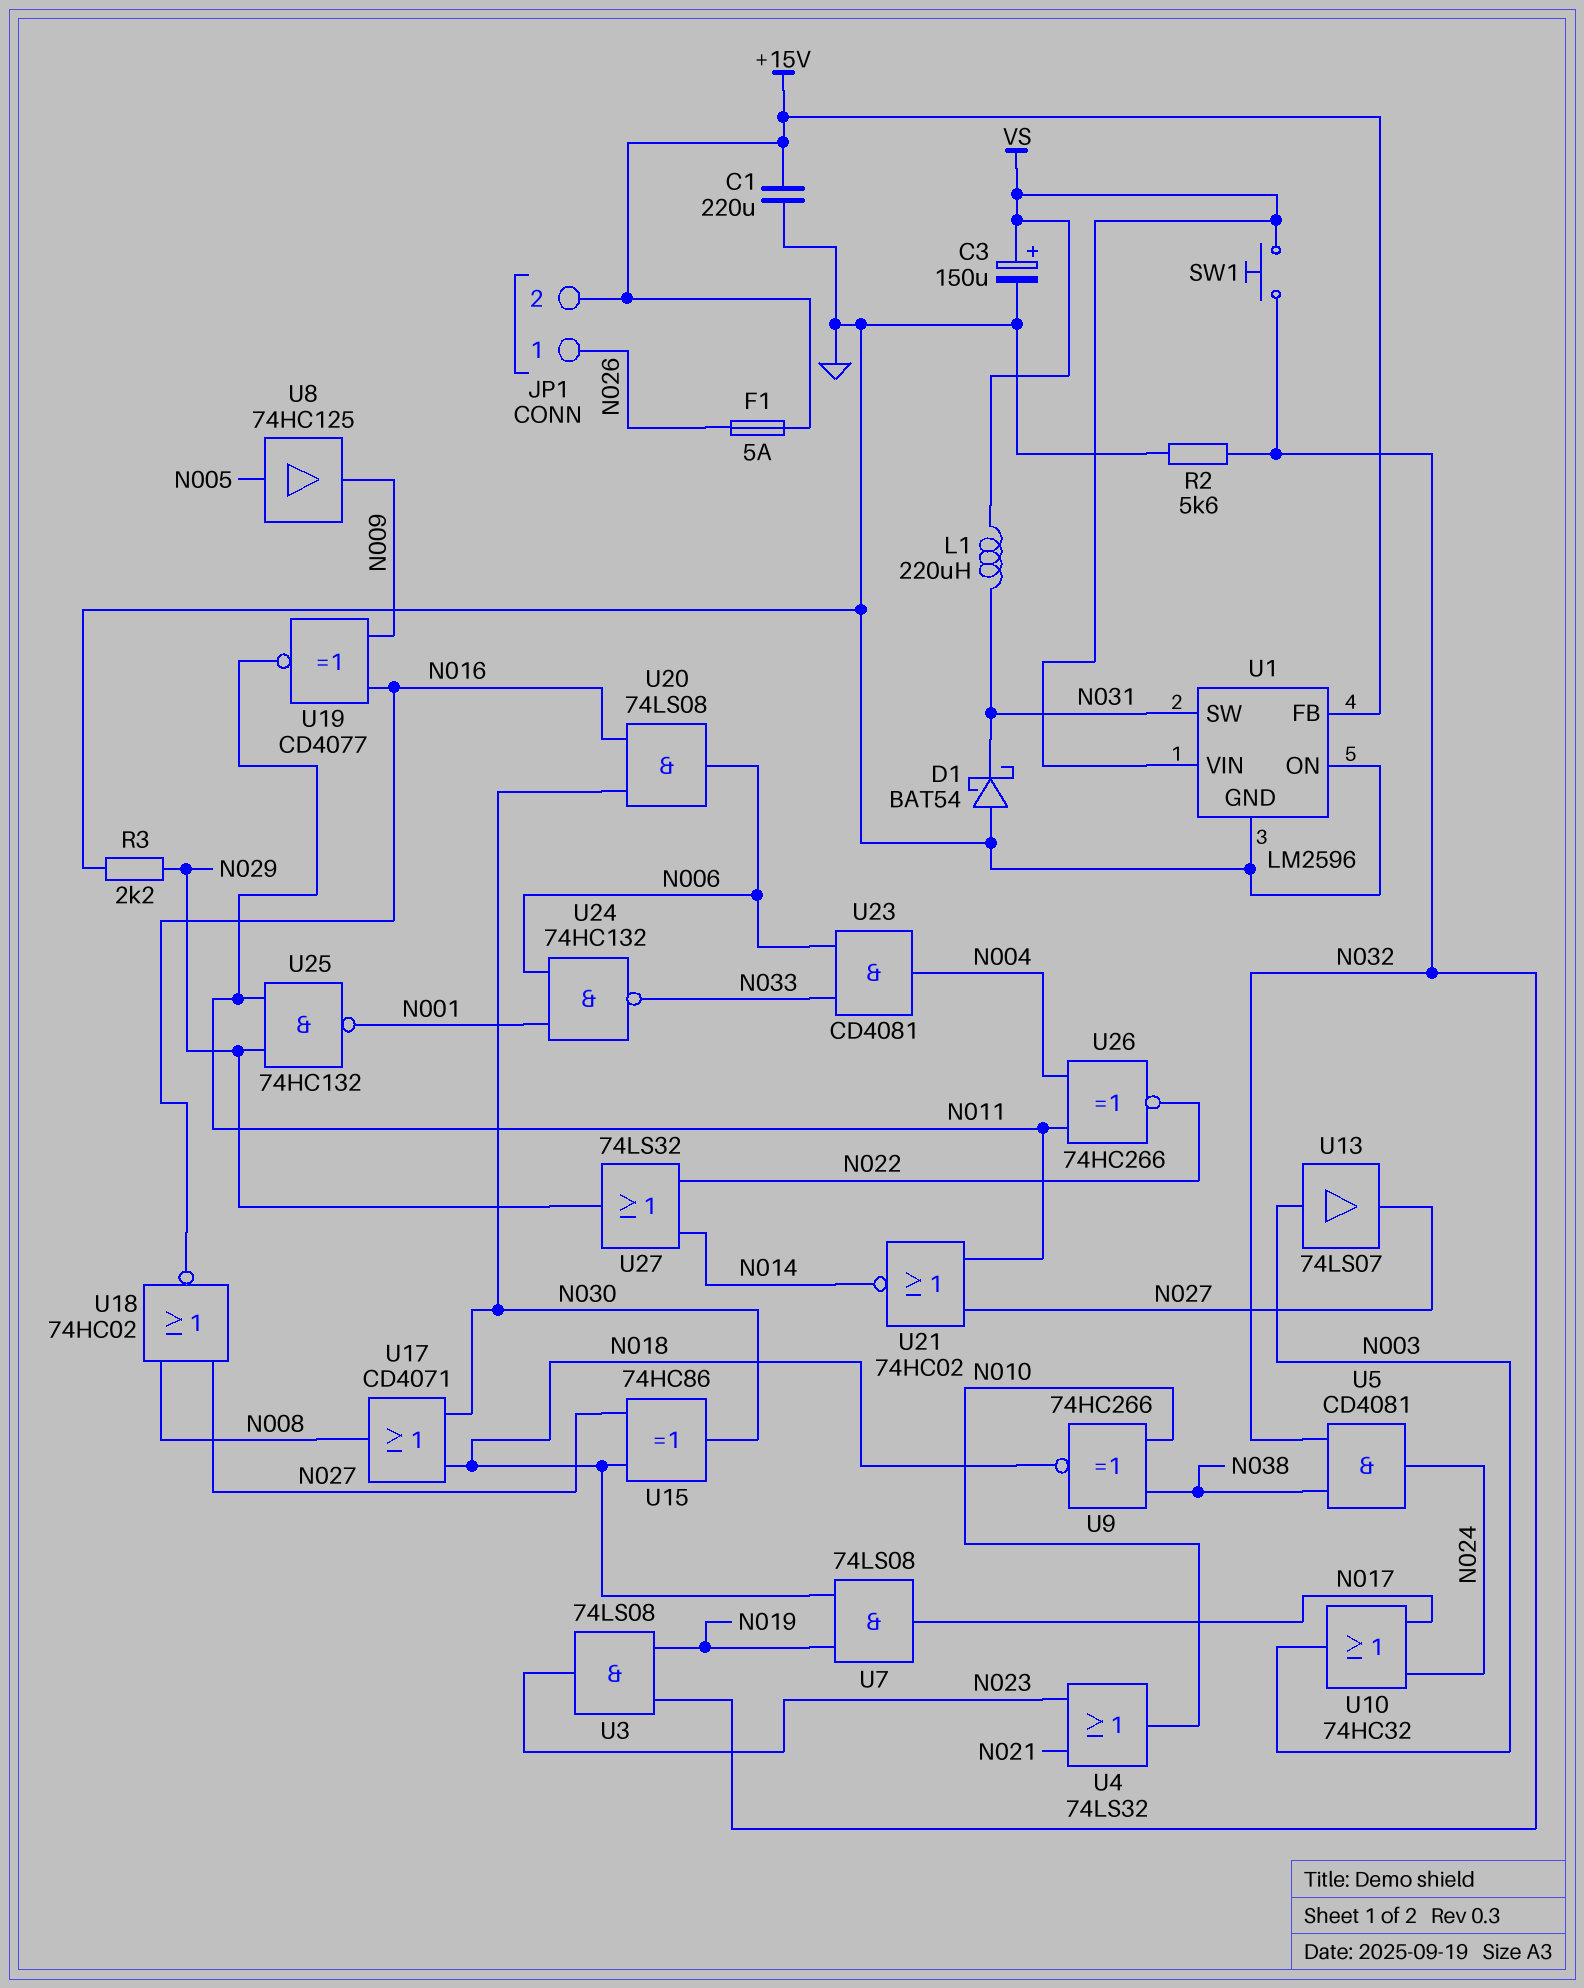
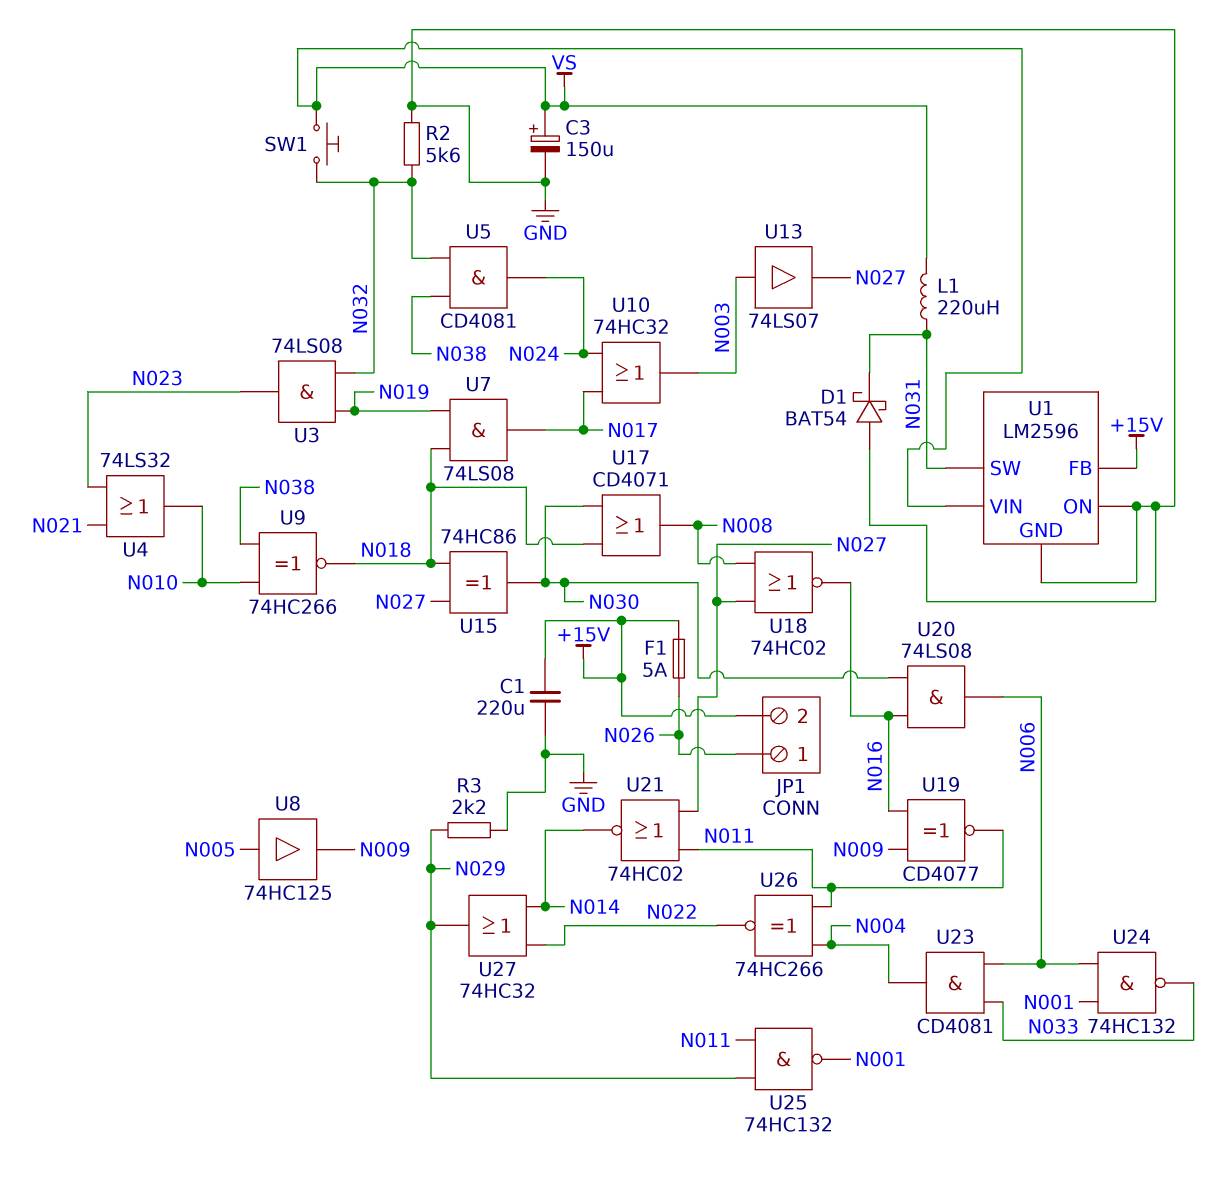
U27: OR 74LS32 (in N014, in N022, out N029) -> OR 74HC32 (in N014, in N022, out N029)

